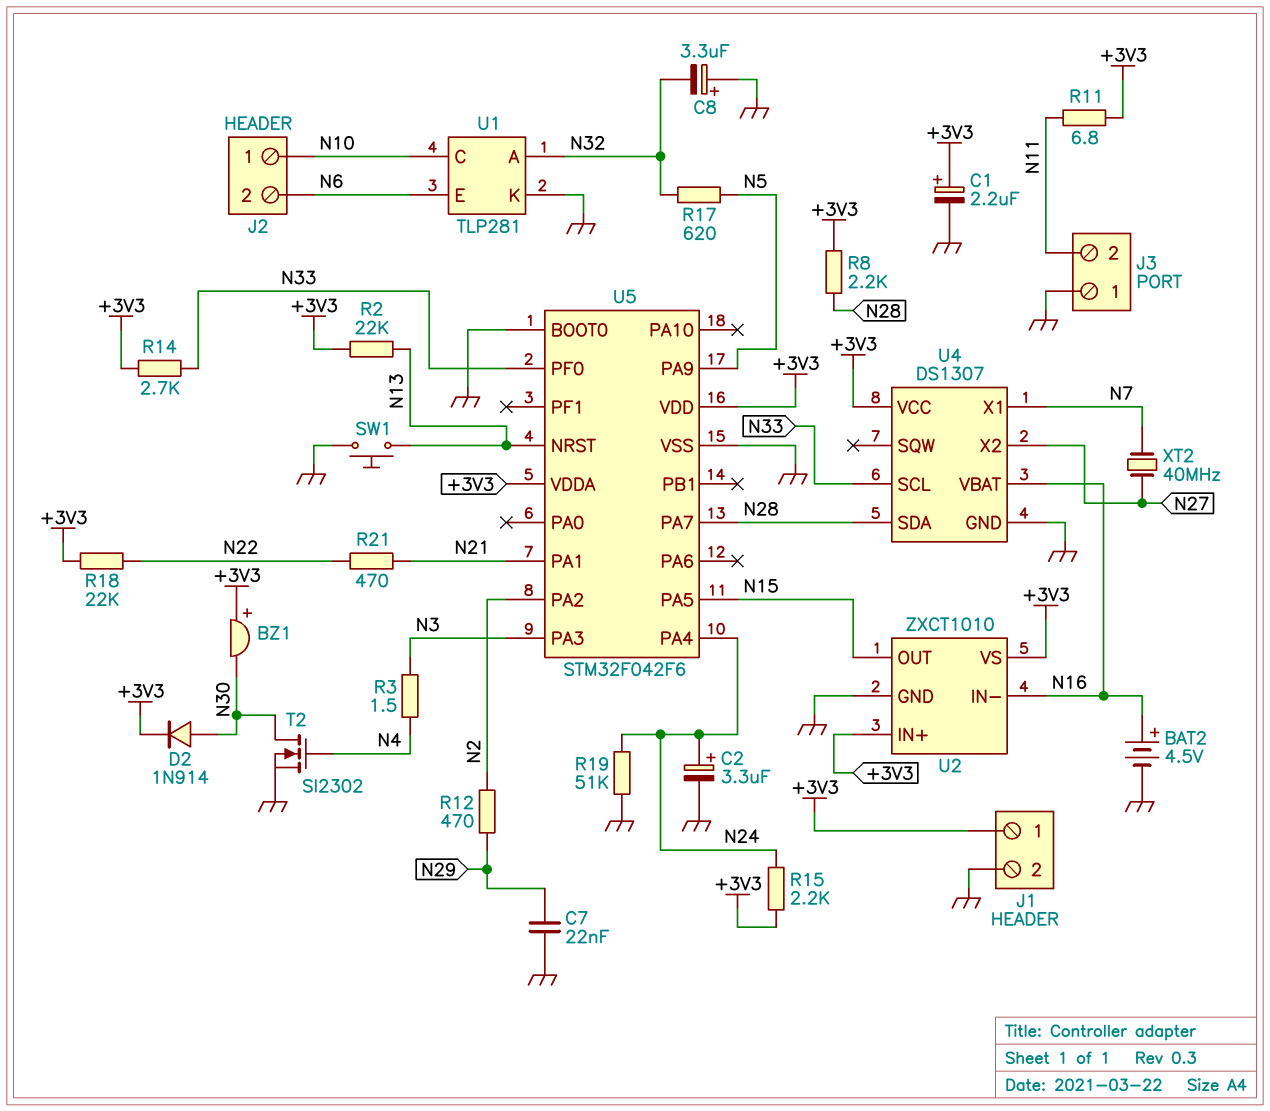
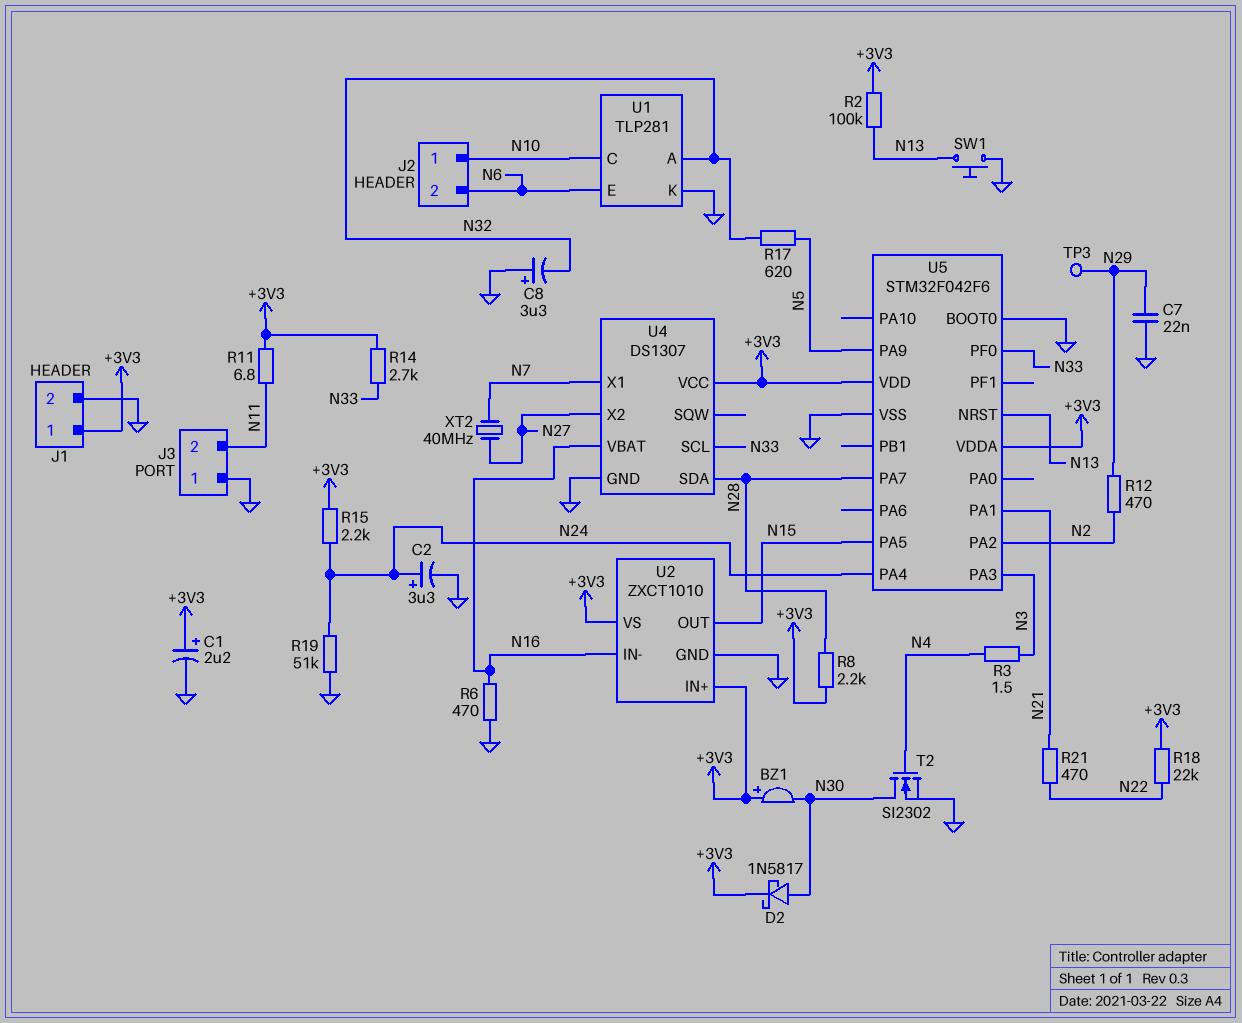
BAT2: 4.5V (plus N16, minus GND) -> none
D2: diode 1N914 (A N30, K +3V3) -> schottky 1N5817 (A N30, K +3V3)
R2: 22k (+3V3, N13) -> 100k (+3V3, N13)
R6: none -> 470 (GND, N16)
TP3: none -> test point (N29)

